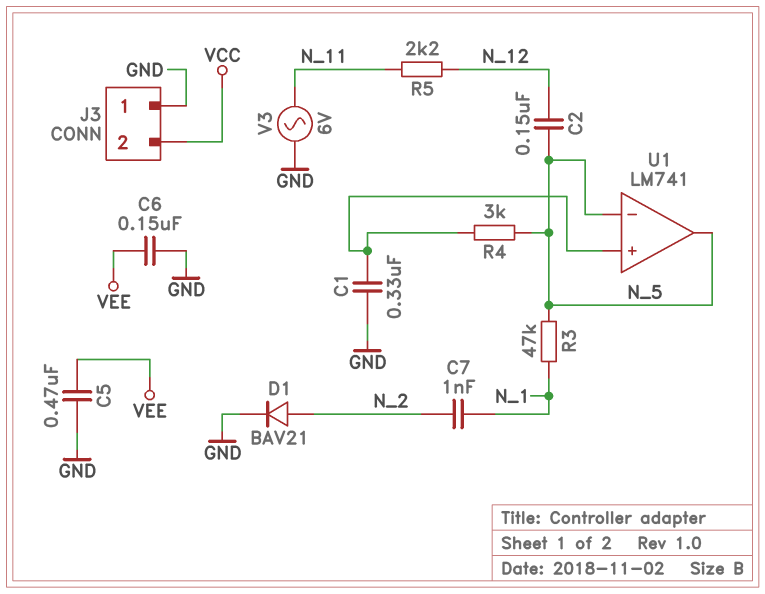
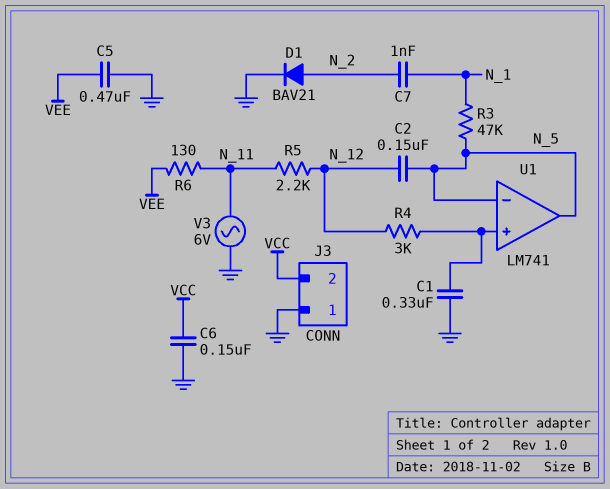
C6: 150nF (GND, VEE) -> 150nF (GND, VCC)
R4: 3k (N_5, U1/in+) -> 3k (N_12, U1/in+)
R6: none -> 130 (N_11, VEE)

